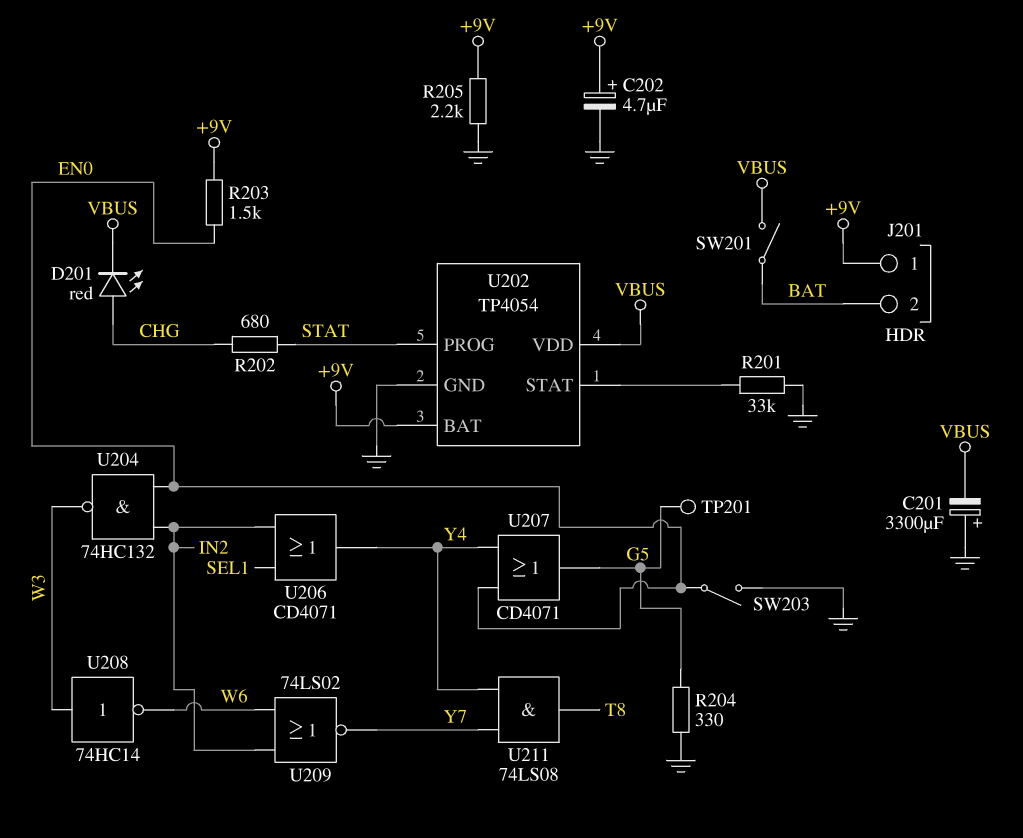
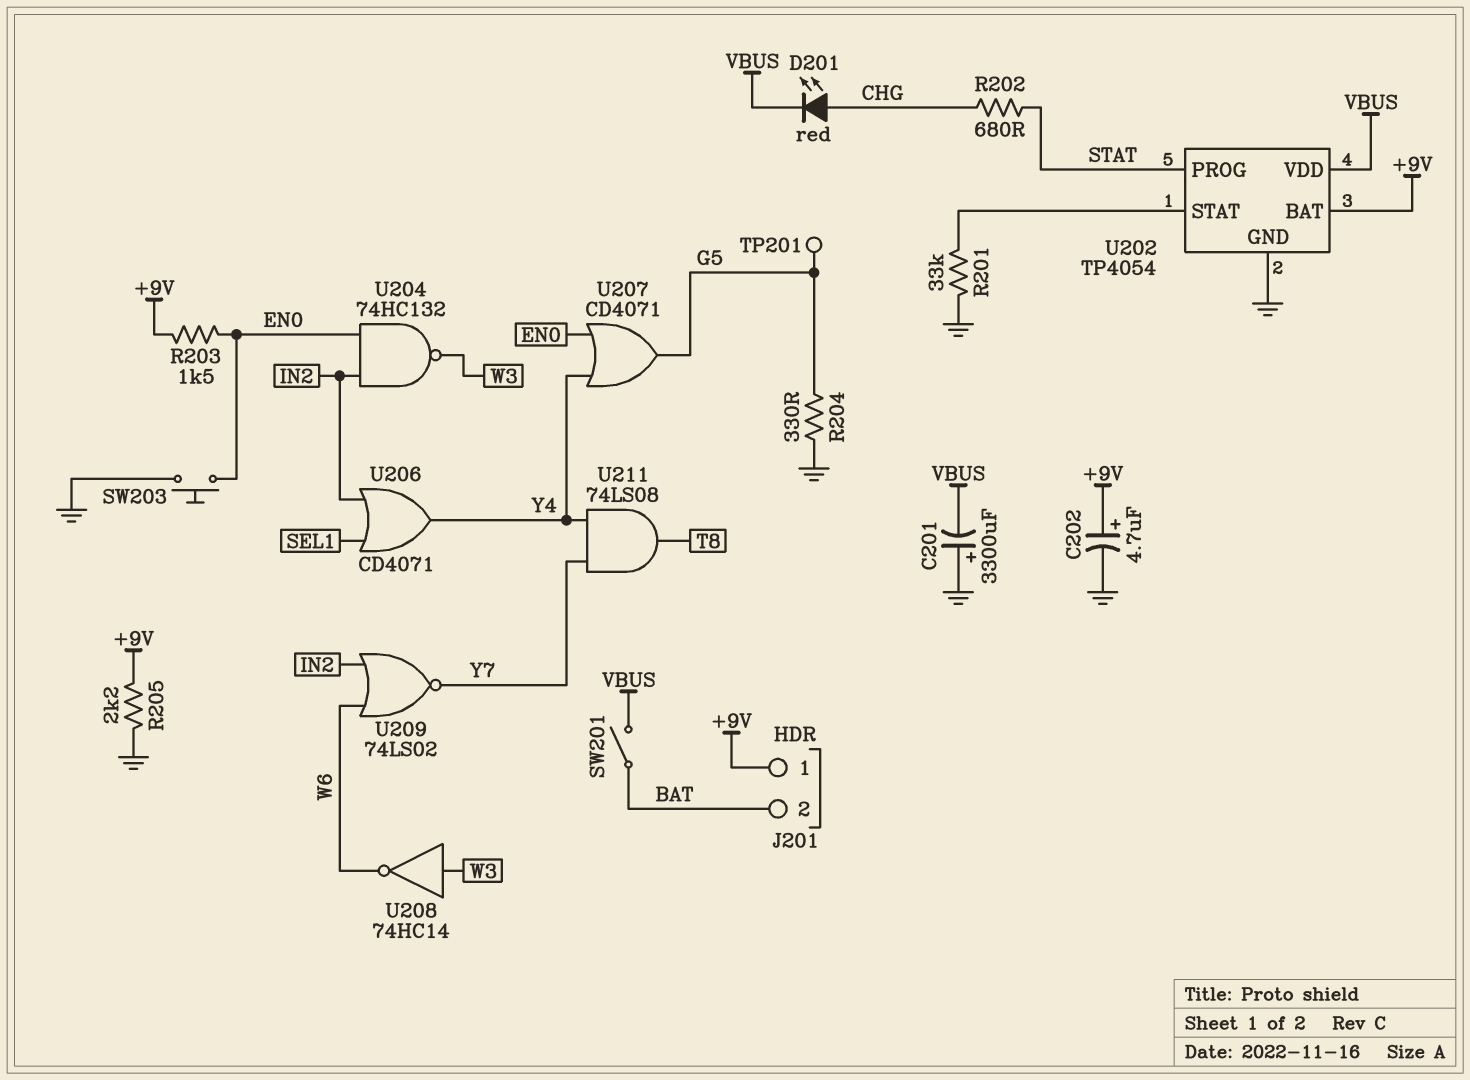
SW203: switch (EN0, GND) -> button (EN0, GND)

